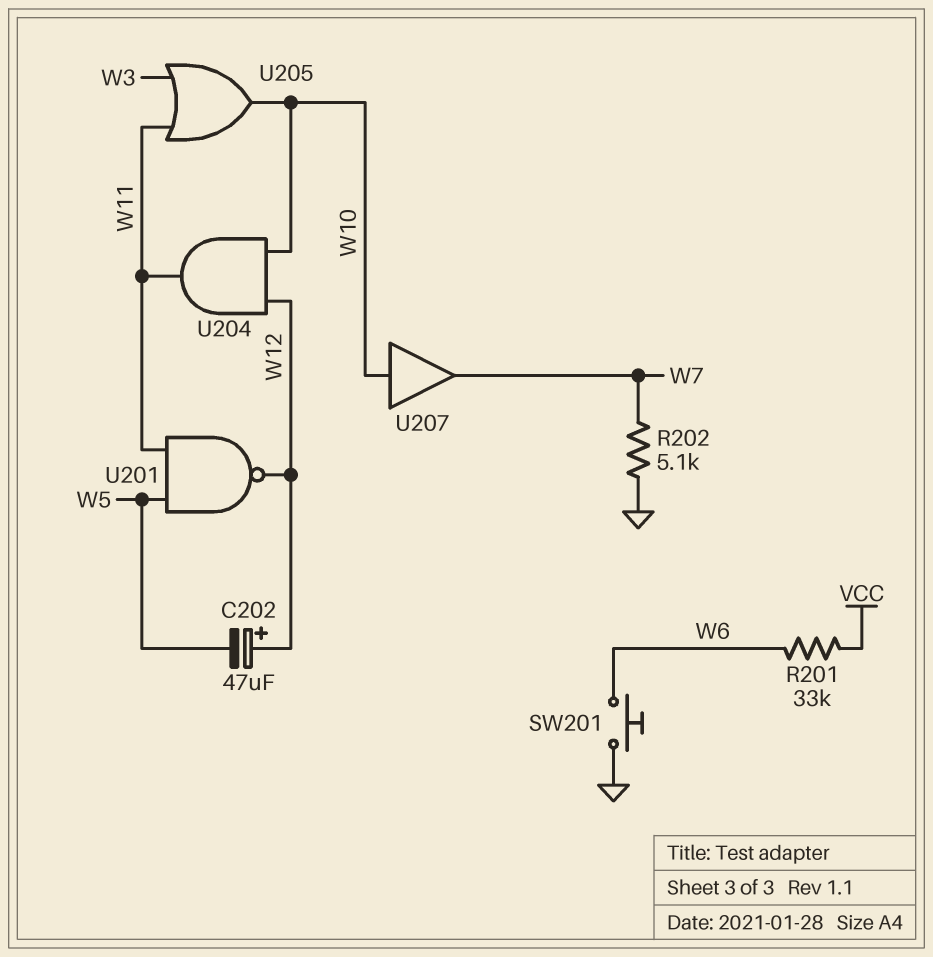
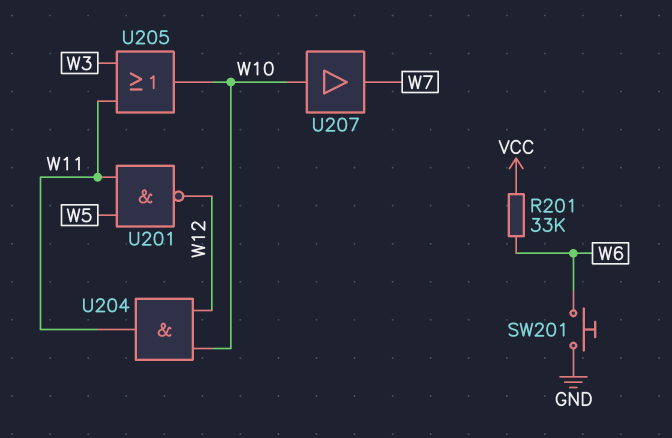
C202: 47uF (plus W12, minus W5) -> none
R202: 5.1k (GND, W7) -> none

